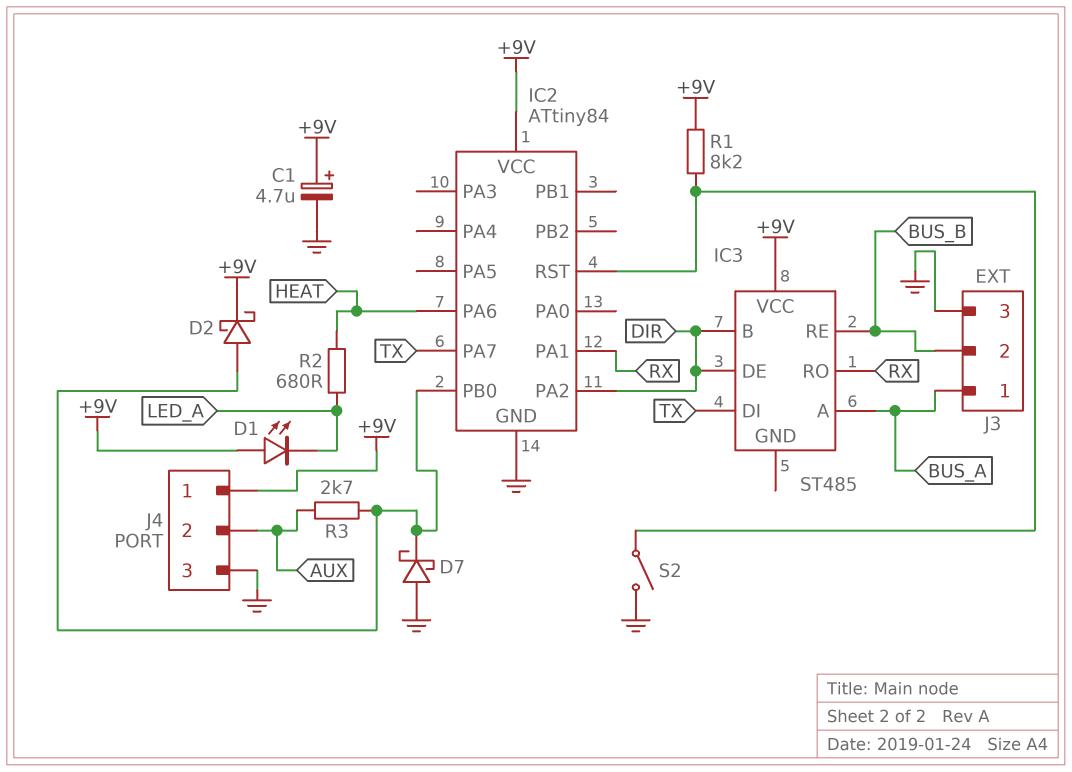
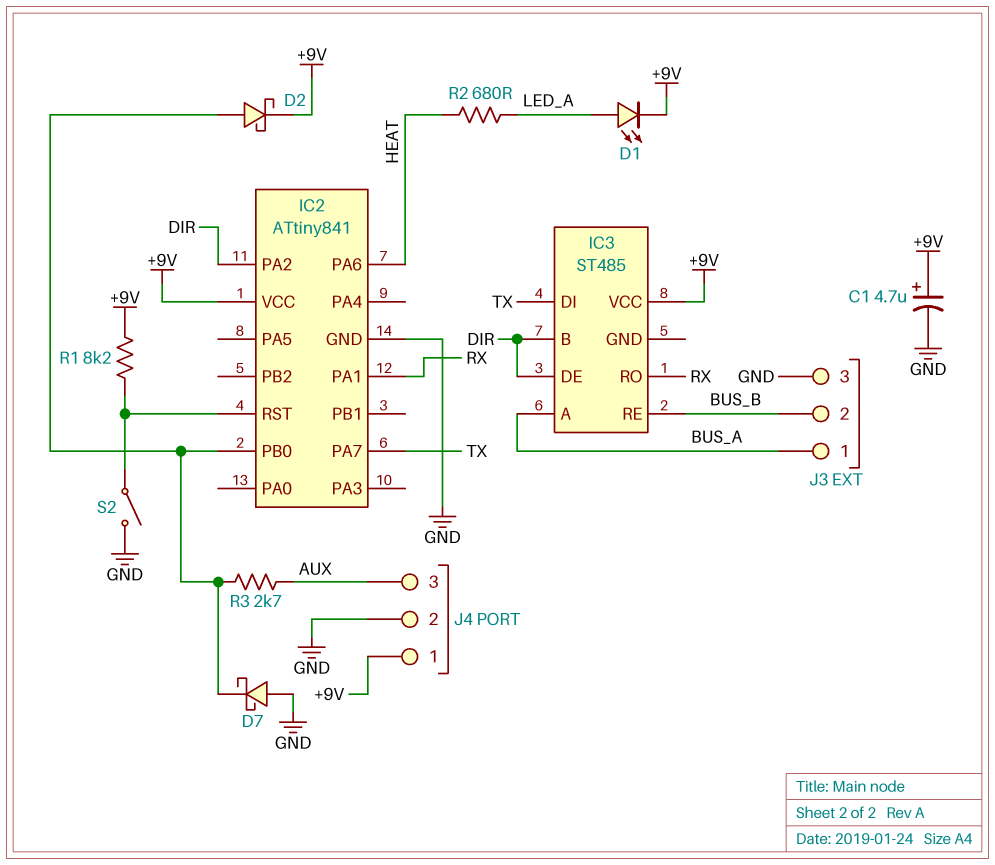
D1: LED (A +9V, K LED_A) -> LED (A LED_A, K +9V)
IC2: ATtiny84 -> ATtiny841
J4 pin 2: AUX -> GND
J4 pin 3: GND -> AUX

